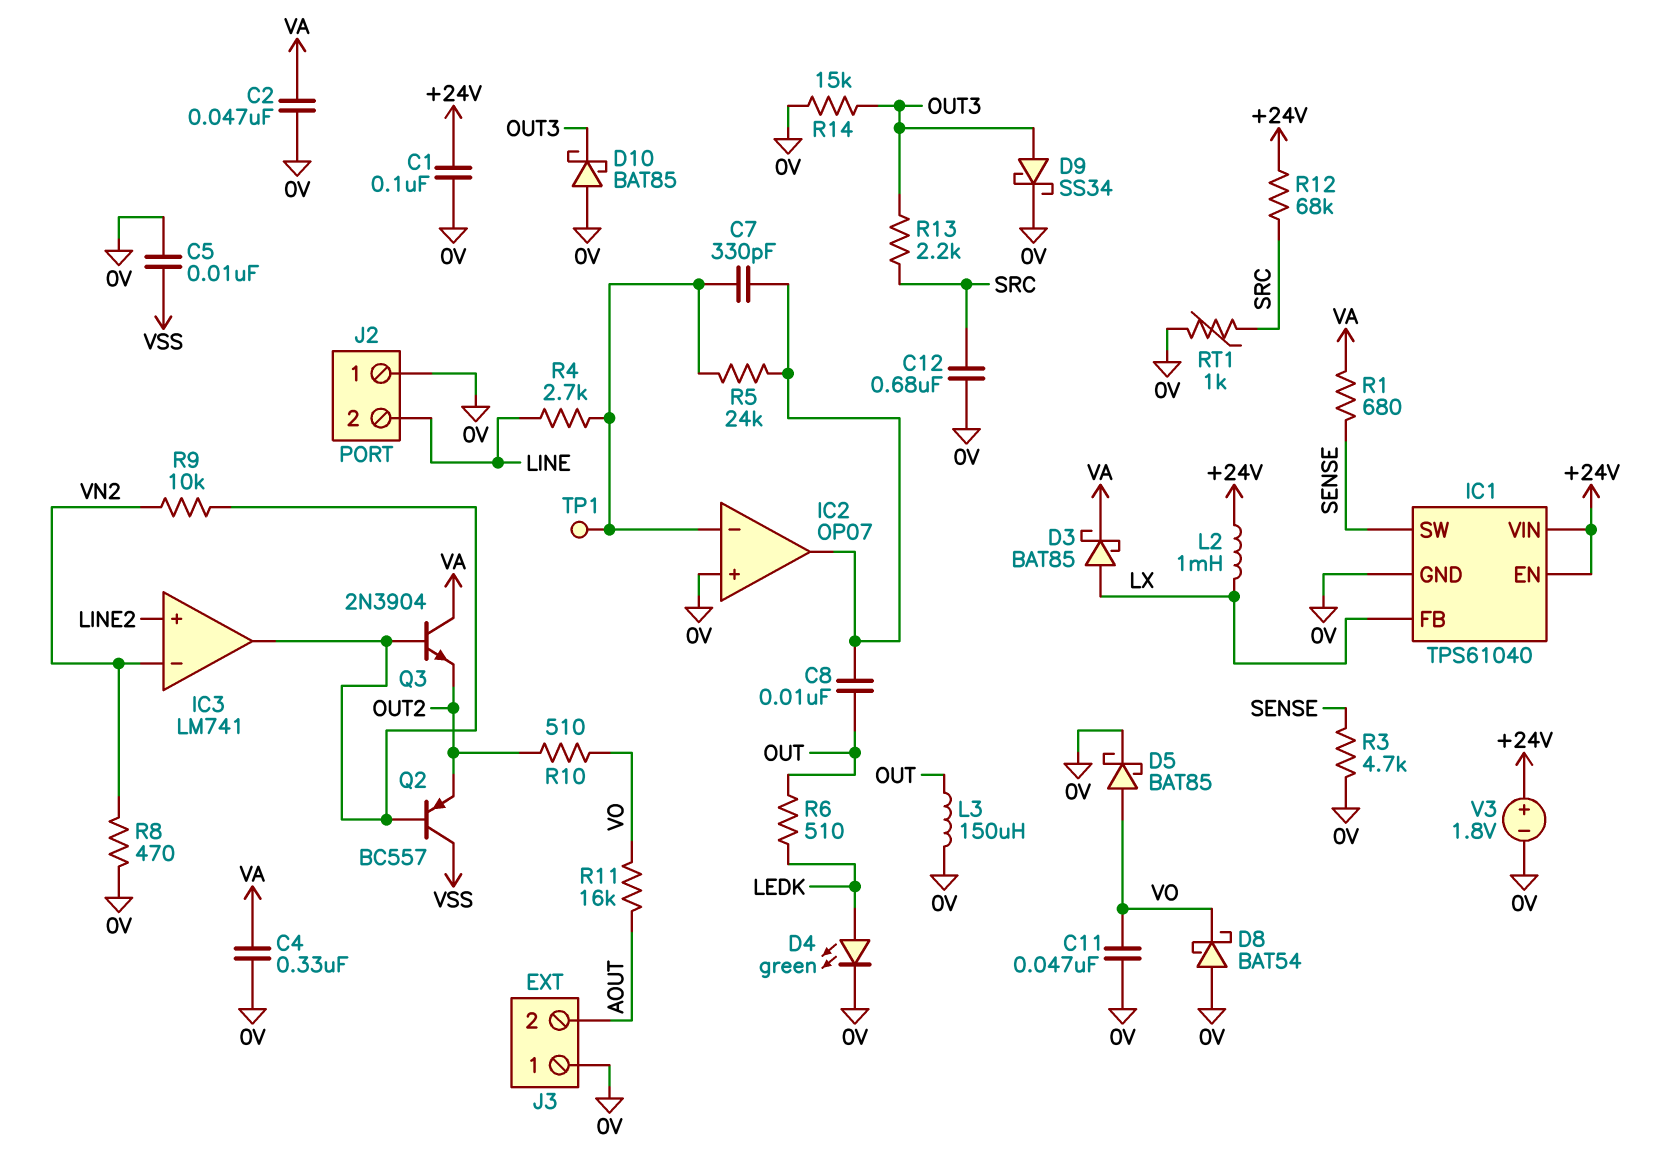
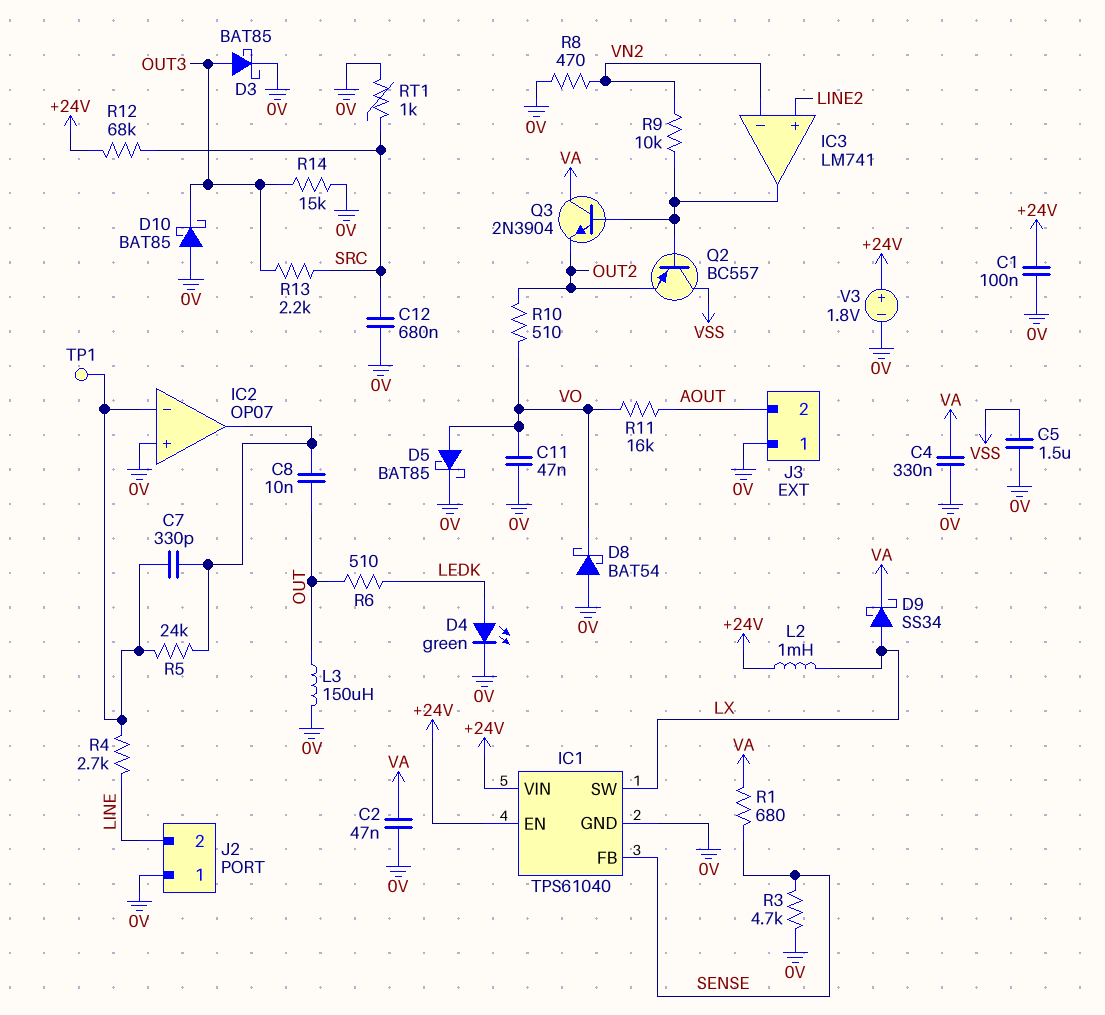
C5: 10nF (0V, VSS) -> 1.5uF (0V, VSS)
D3: schottky BAT85 (A LX, K VA) -> schottky BAT85 (A OUT3, K 0V)
D9: schottky SS34 (A OUT3, K 0V) -> schottky SS34 (A LX, K VA)
IC1 pin FB: LX -> SENSE
IC1 pin SW: SENSE -> LX

